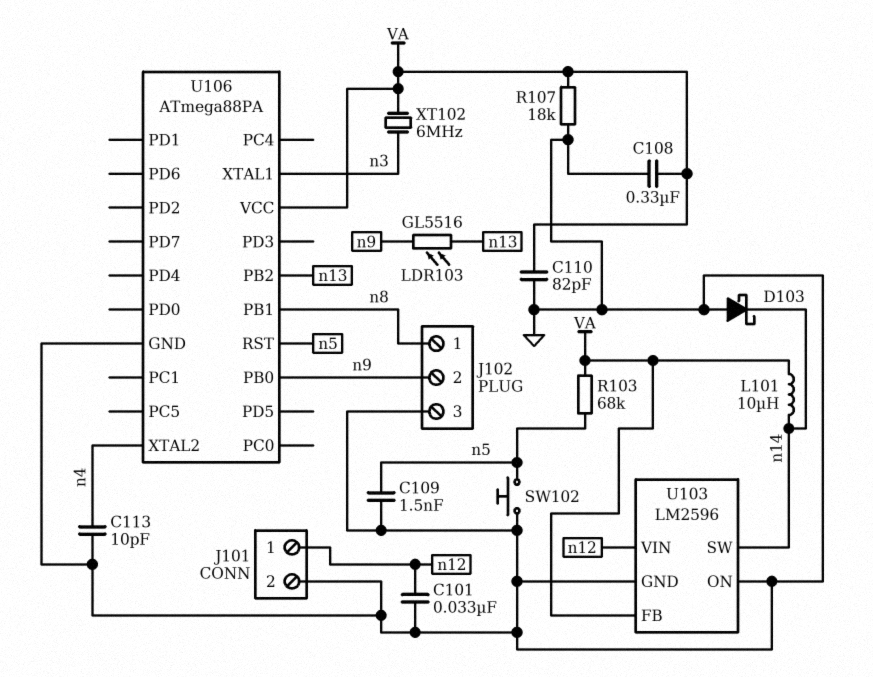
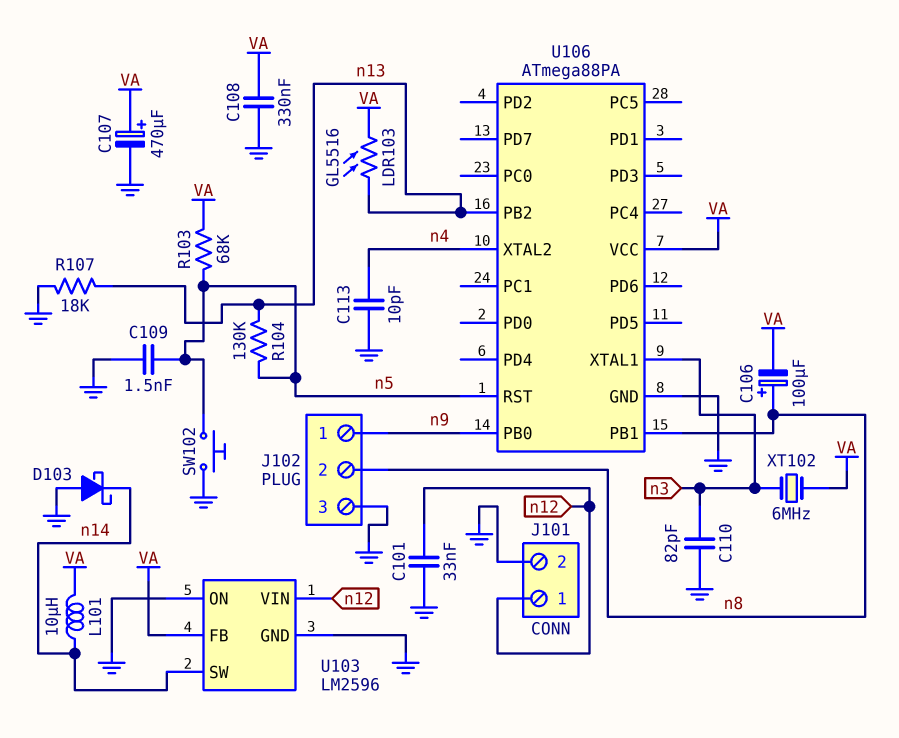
C106: none -> 100uF (plus n8, minus VA)
C107: none -> 470uF (plus VA, minus GND)
C110: 82pF (GND, VA) -> 82pF (GND, n3)
J102 pin 1: n8 -> n9
J102 pin 2: n9 -> n8
LDR103: GL5516 (n9, n13) -> GL5516 (VA, n13)
R104: none -> 130k (n5, n13)
R107: 18k (GND, VA) -> 18k (GND, n13)

